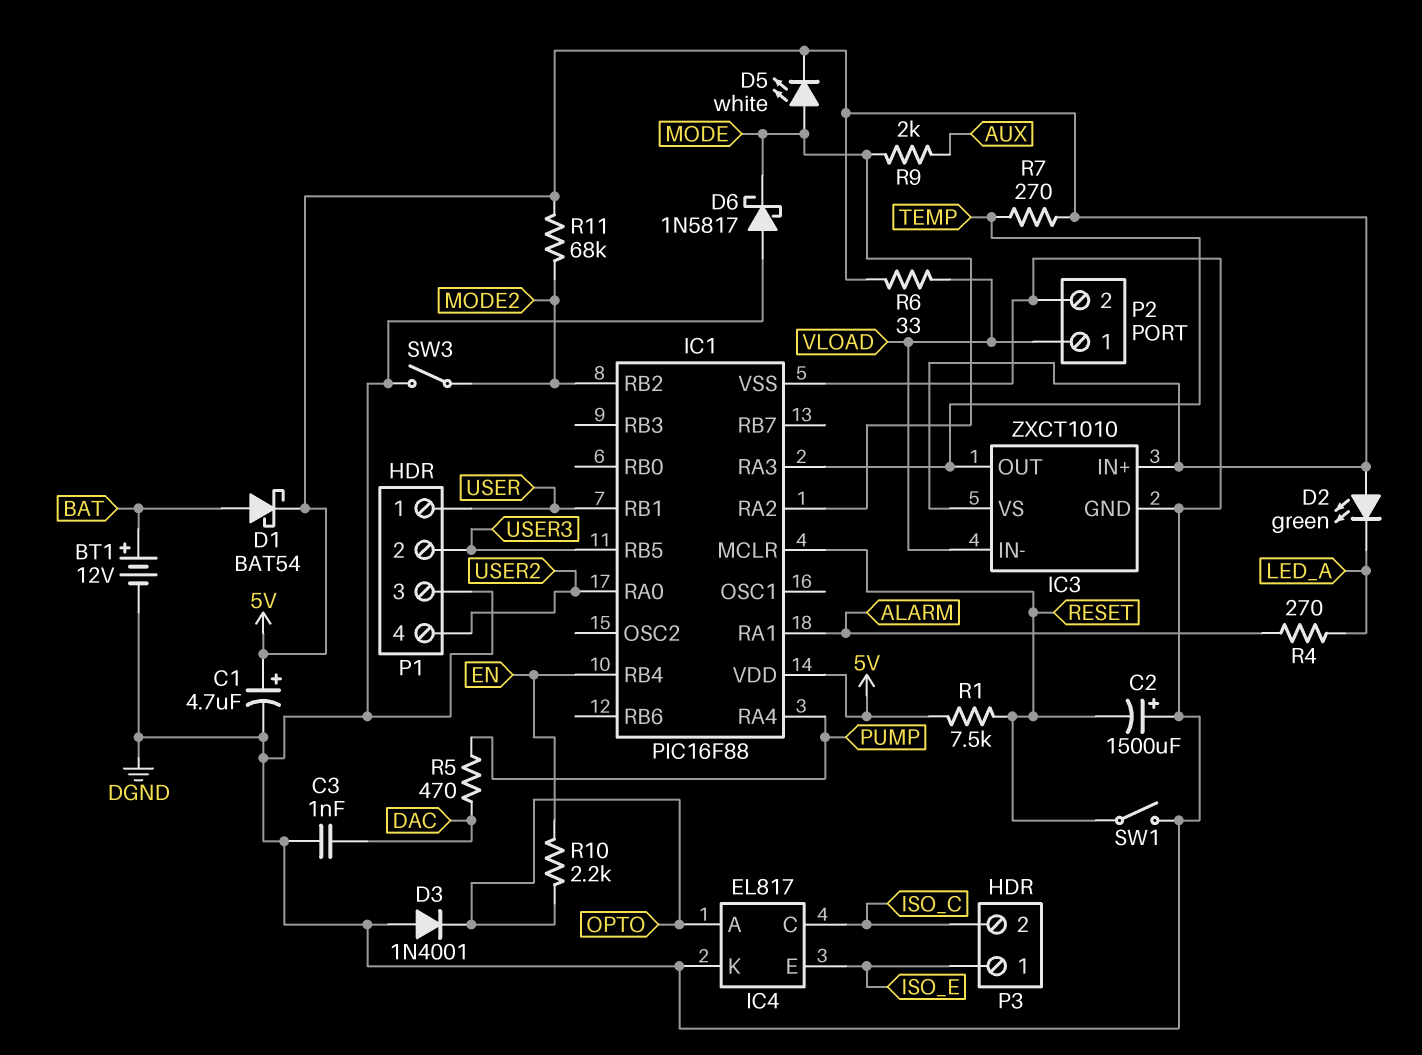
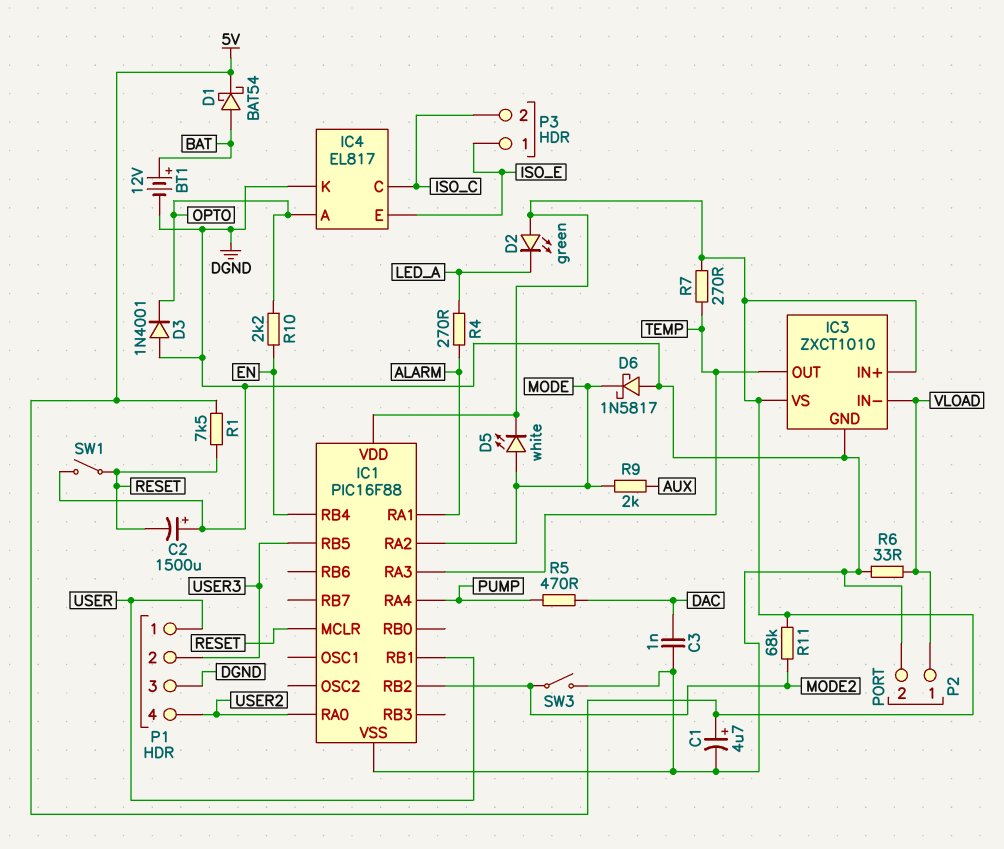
R6: 33 (5V, VLOAD) -> 33 (DGND, VLOAD)

